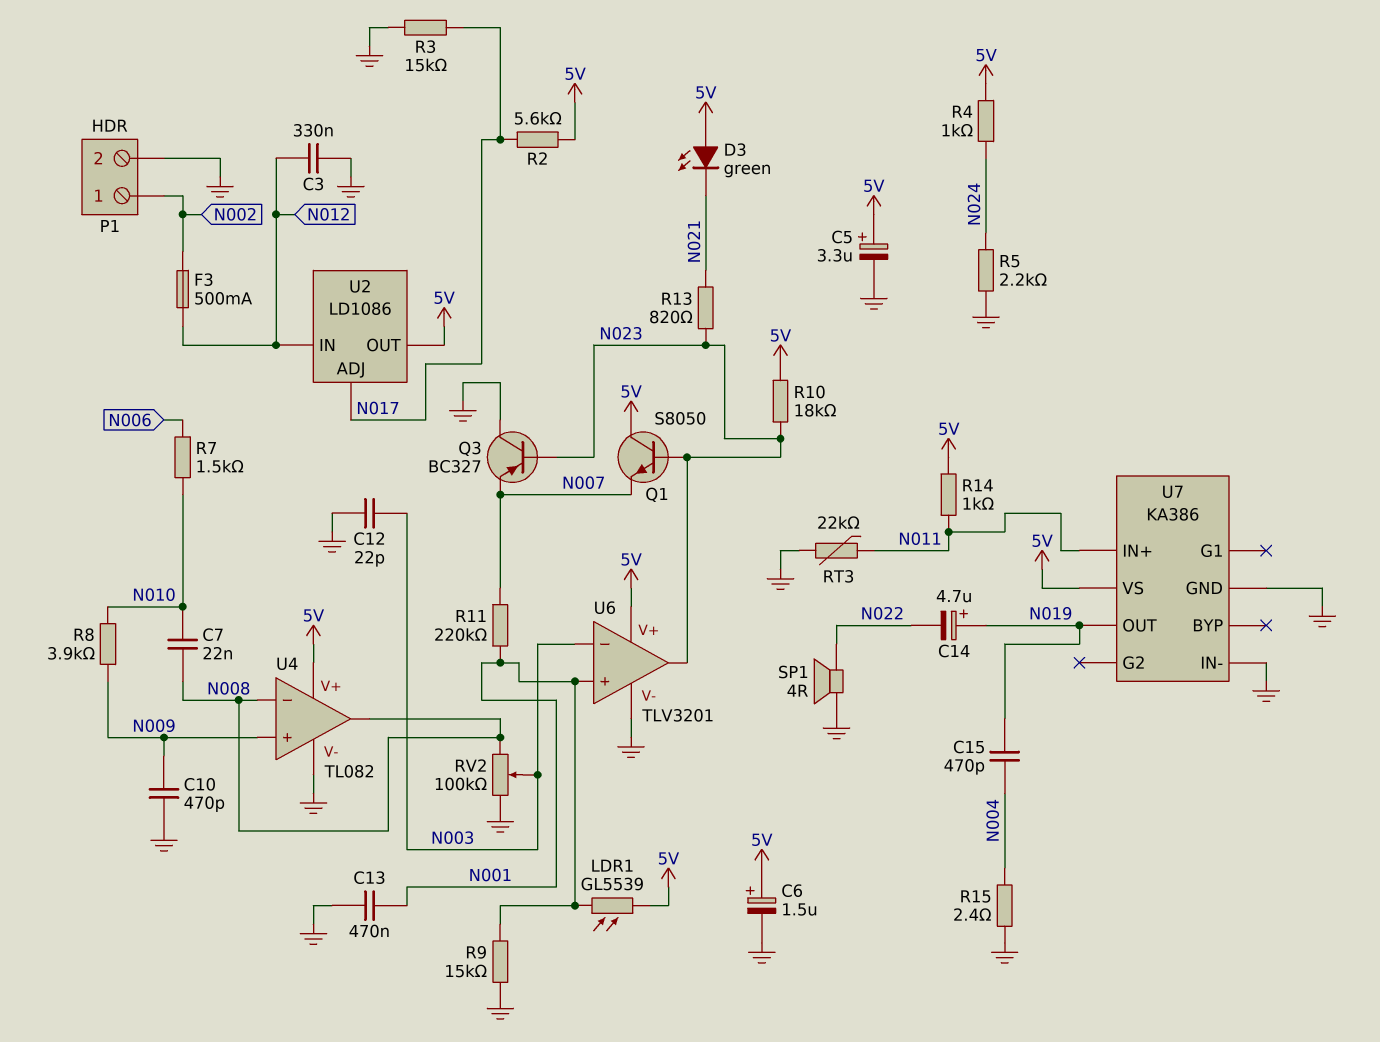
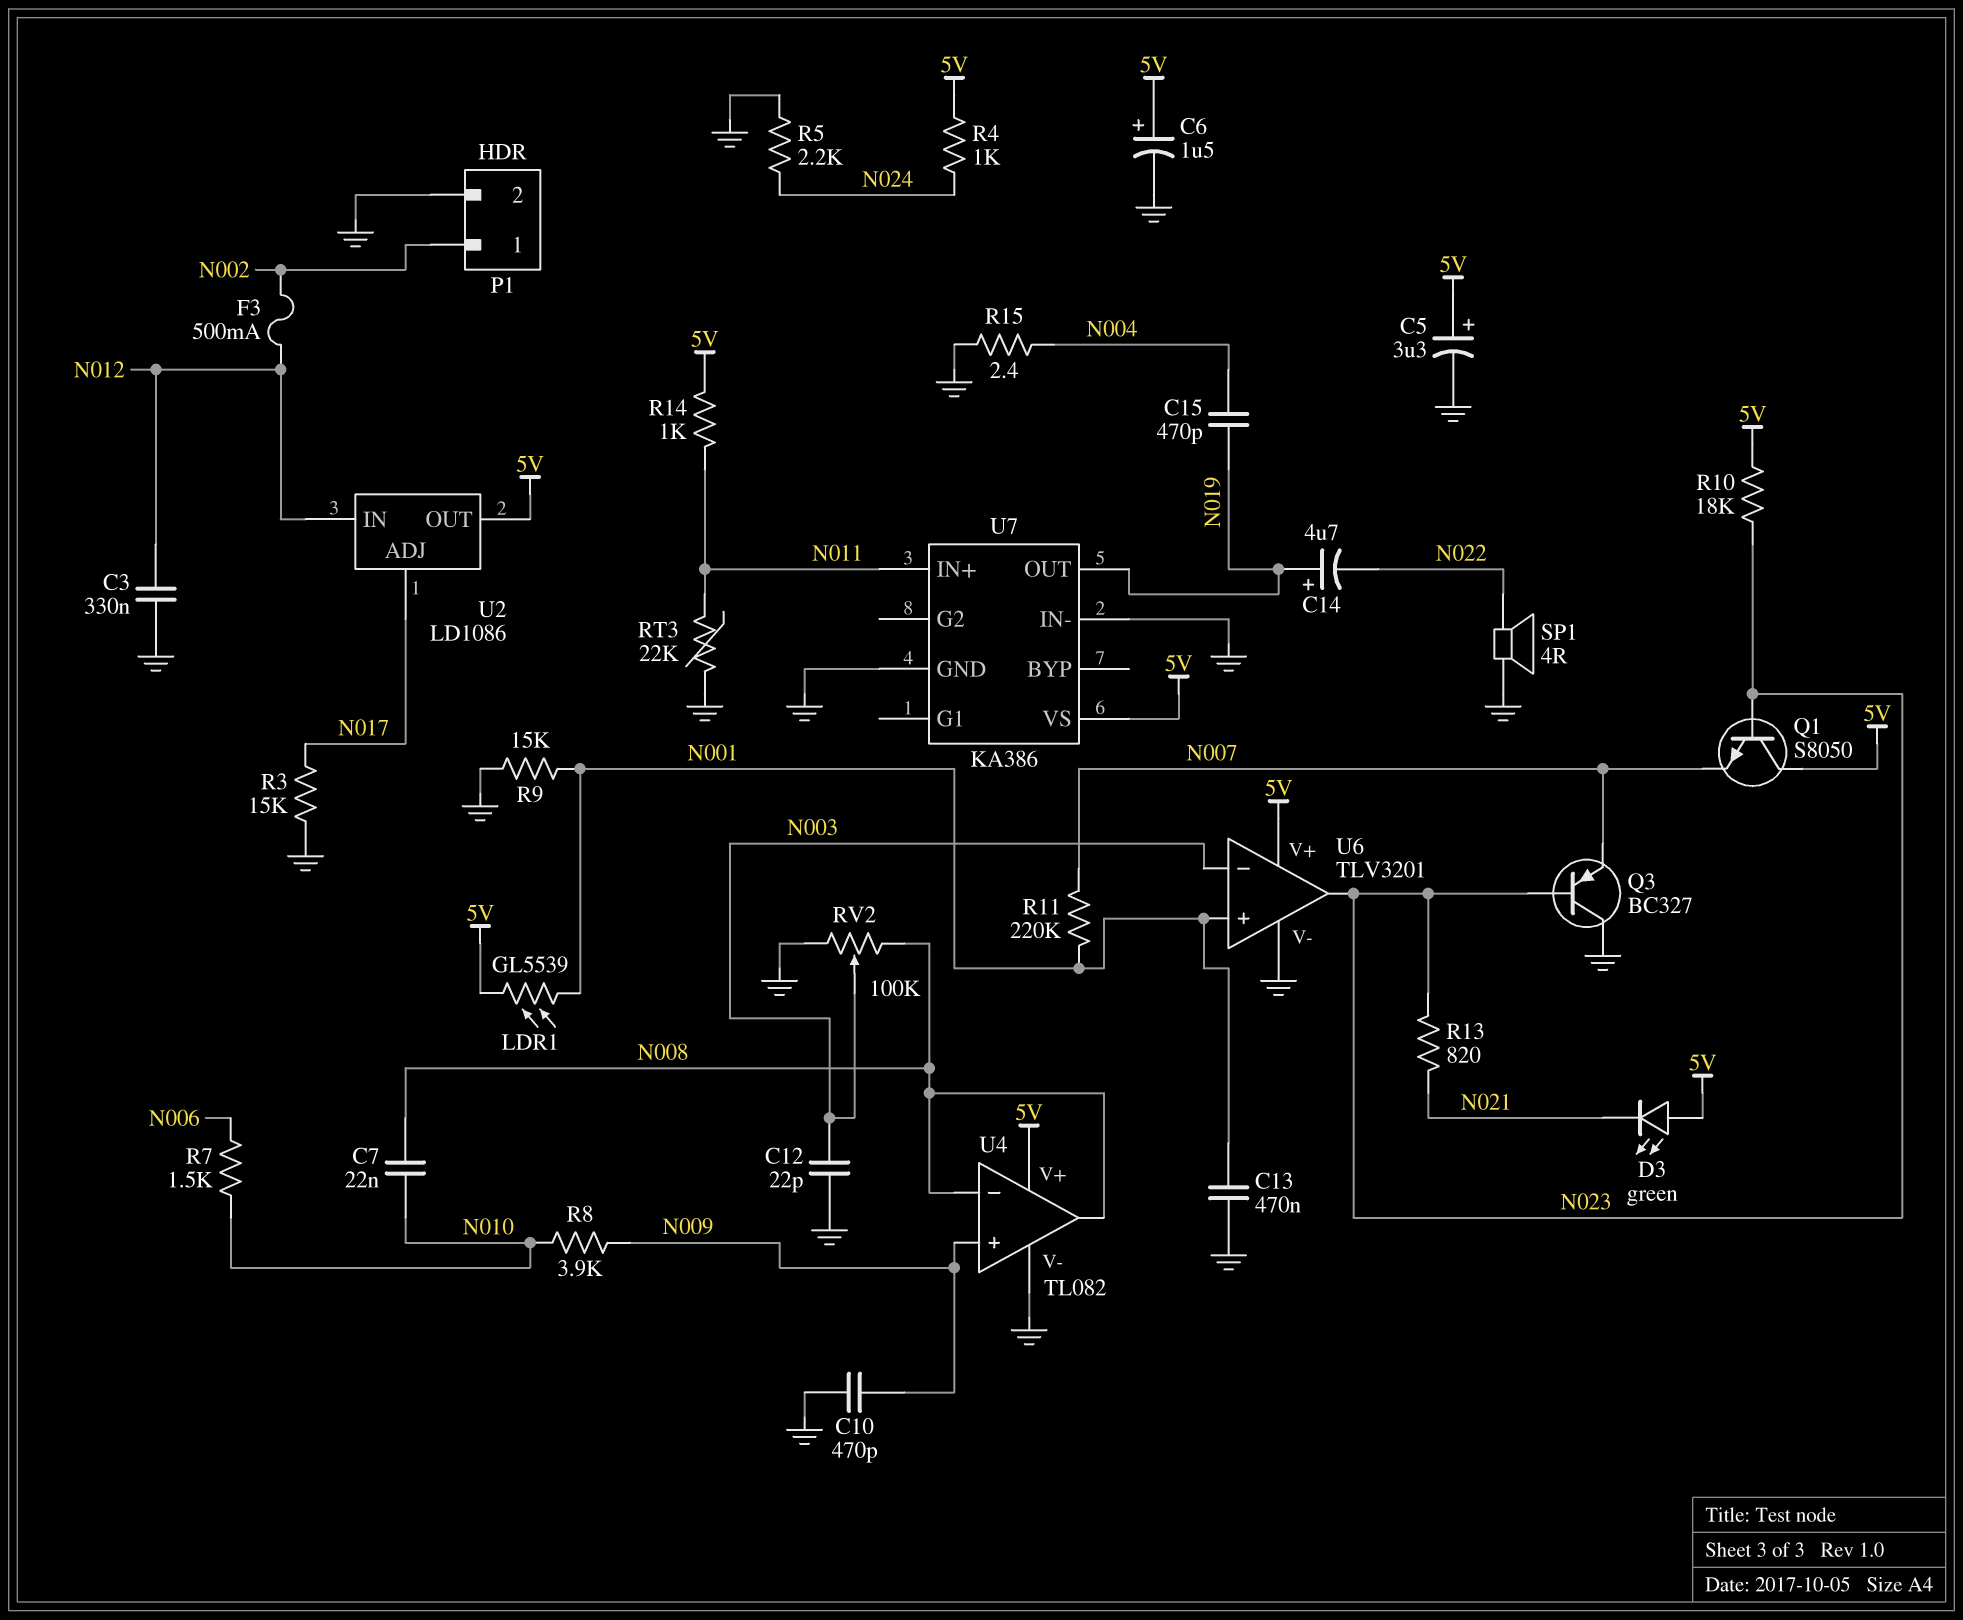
R2: 5.6k (5V, N017) -> none

